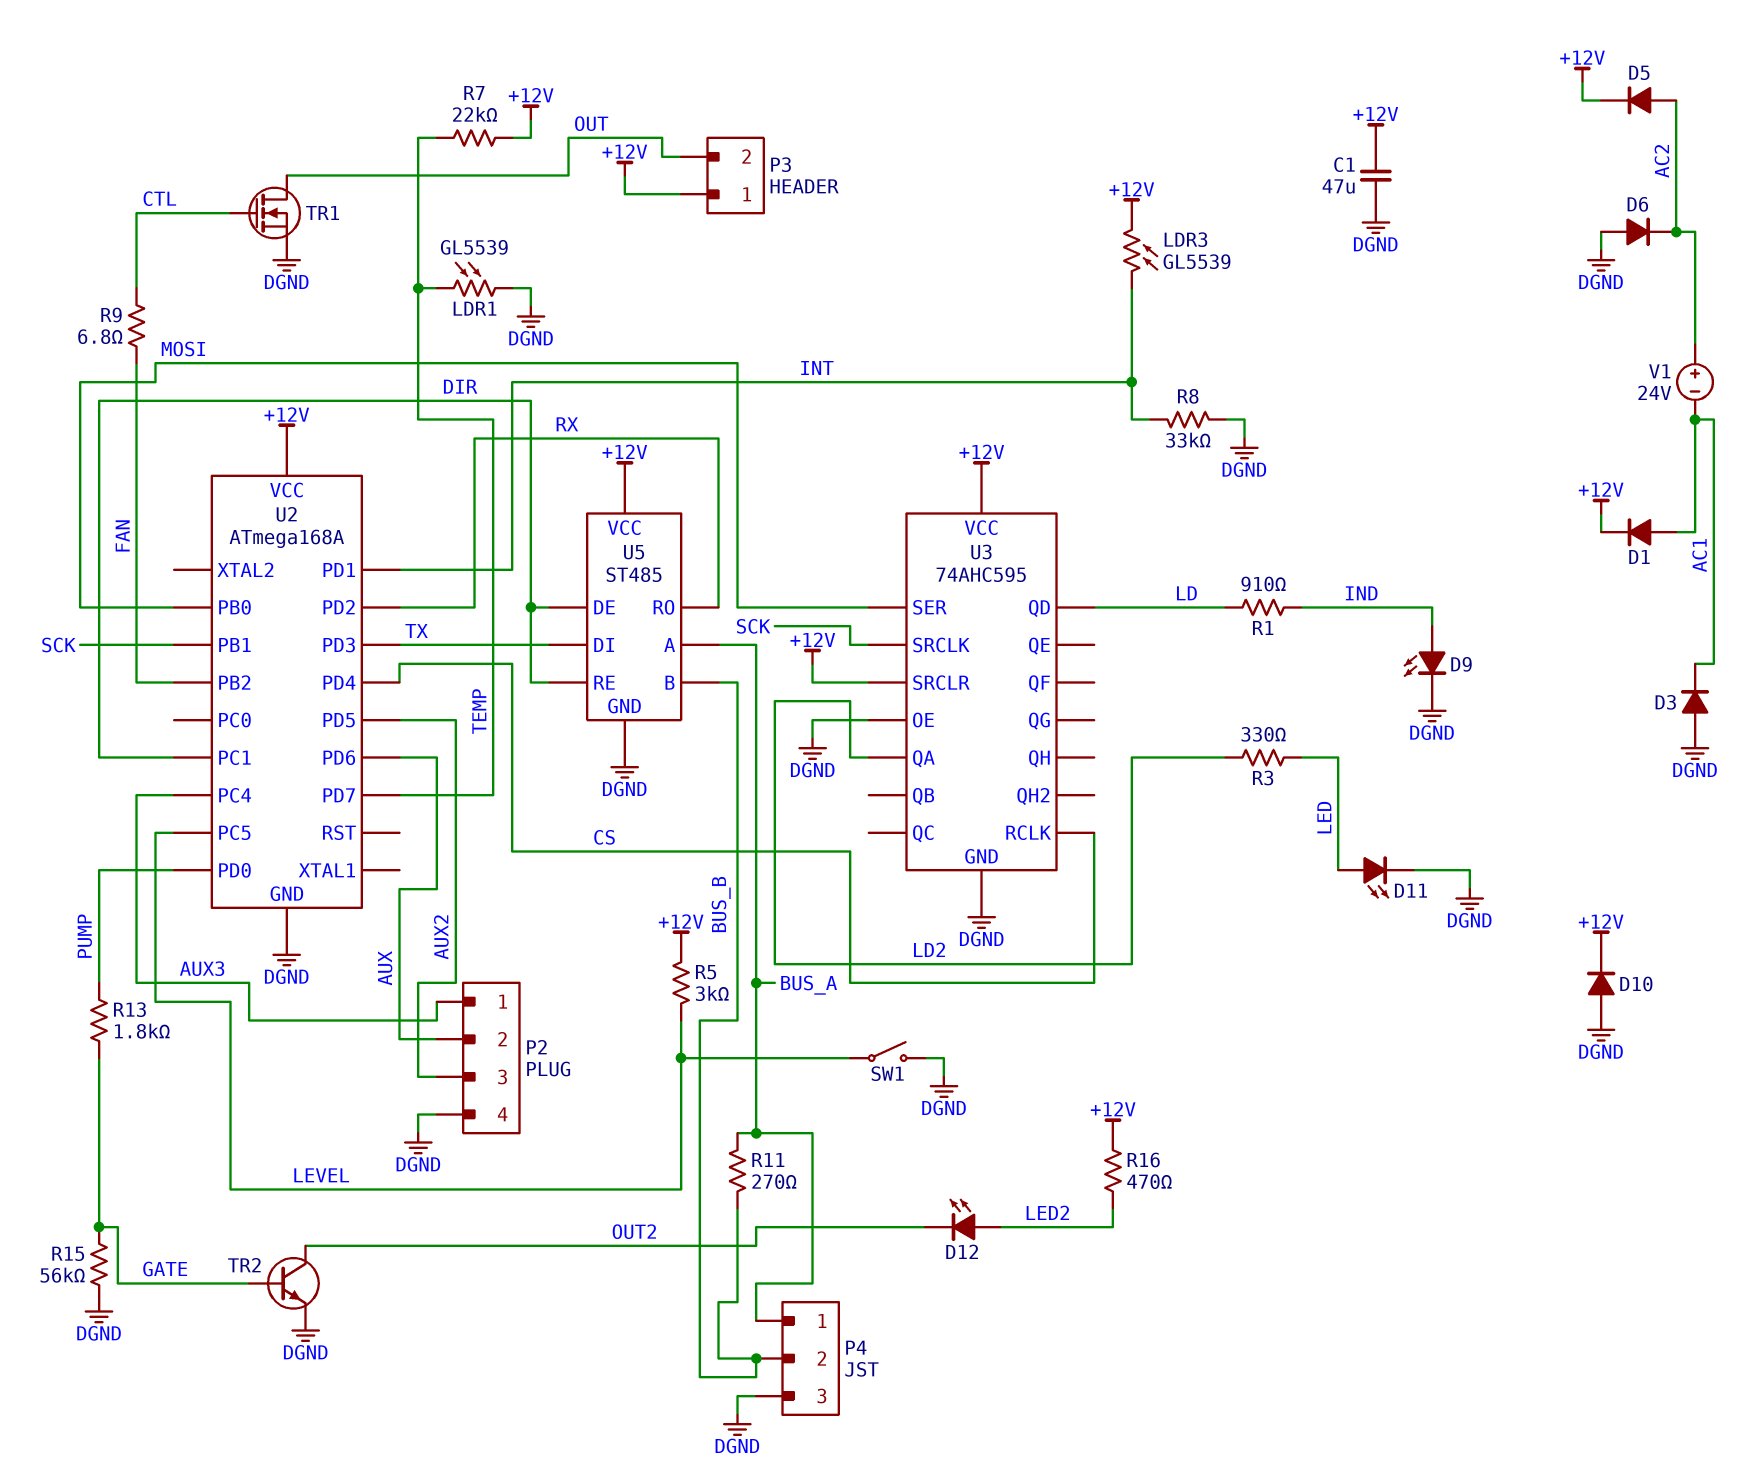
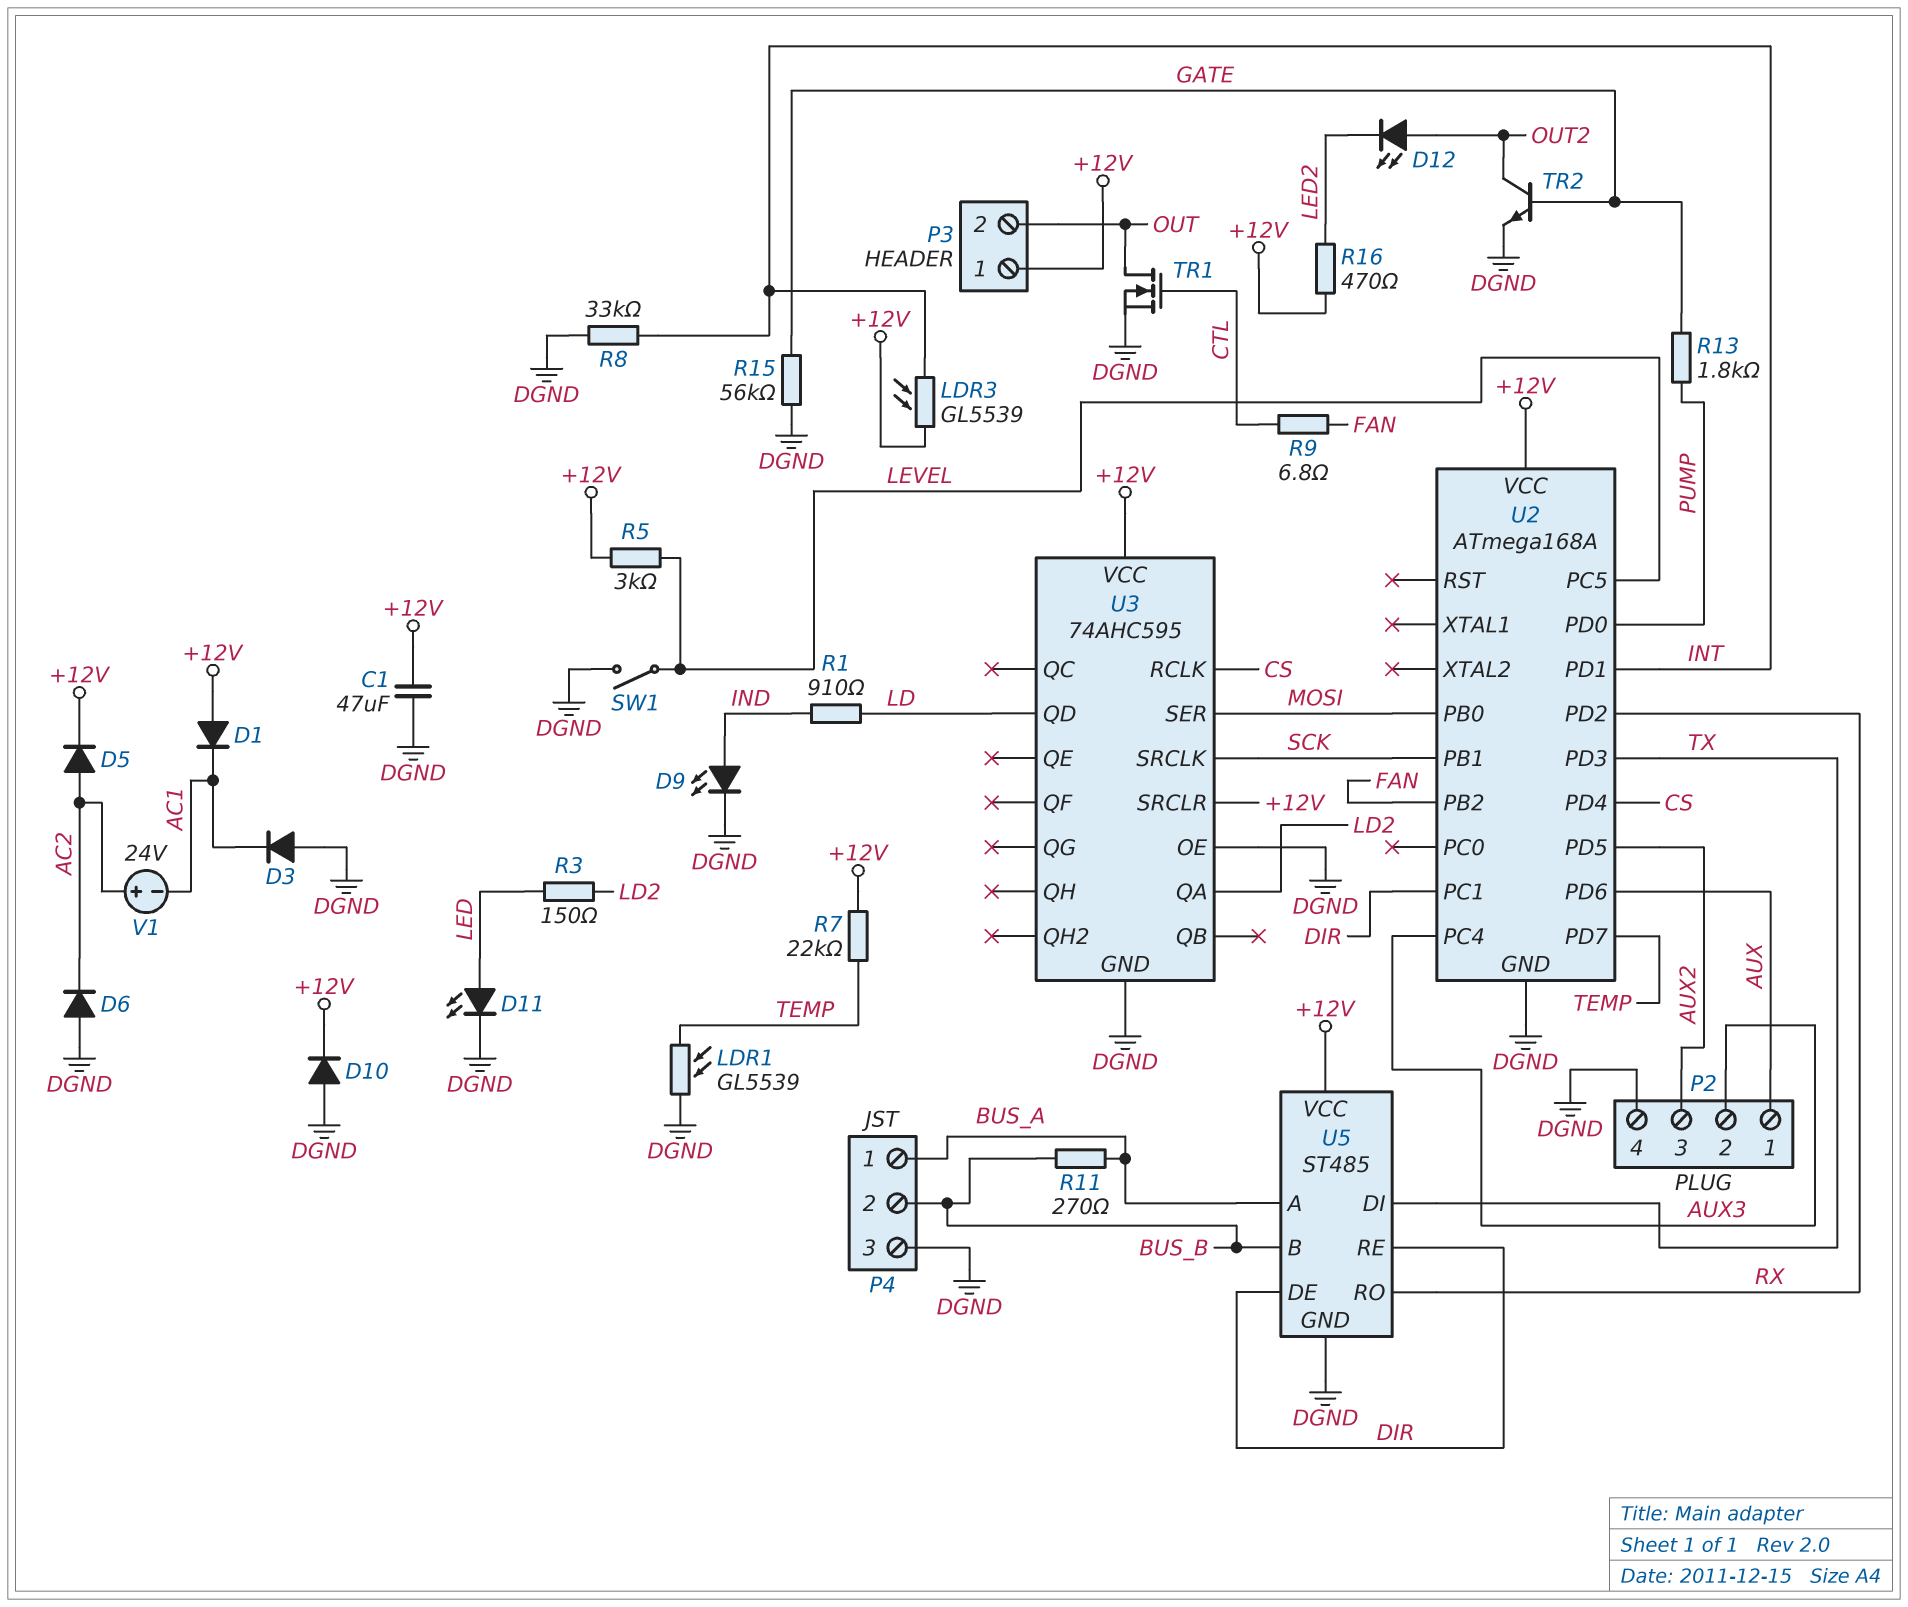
D1: diode (A AC1, K +12V) -> diode (A +12V, K AC1)
D12: LED (A LED2, K OUT2) -> LED (A OUT2, K LED2)
P2 pin 1: AUX3 -> AUX
P2 pin 2: AUX -> AUX3
R3: 330 (LD2, LED) -> 150 (LD2, LED)

